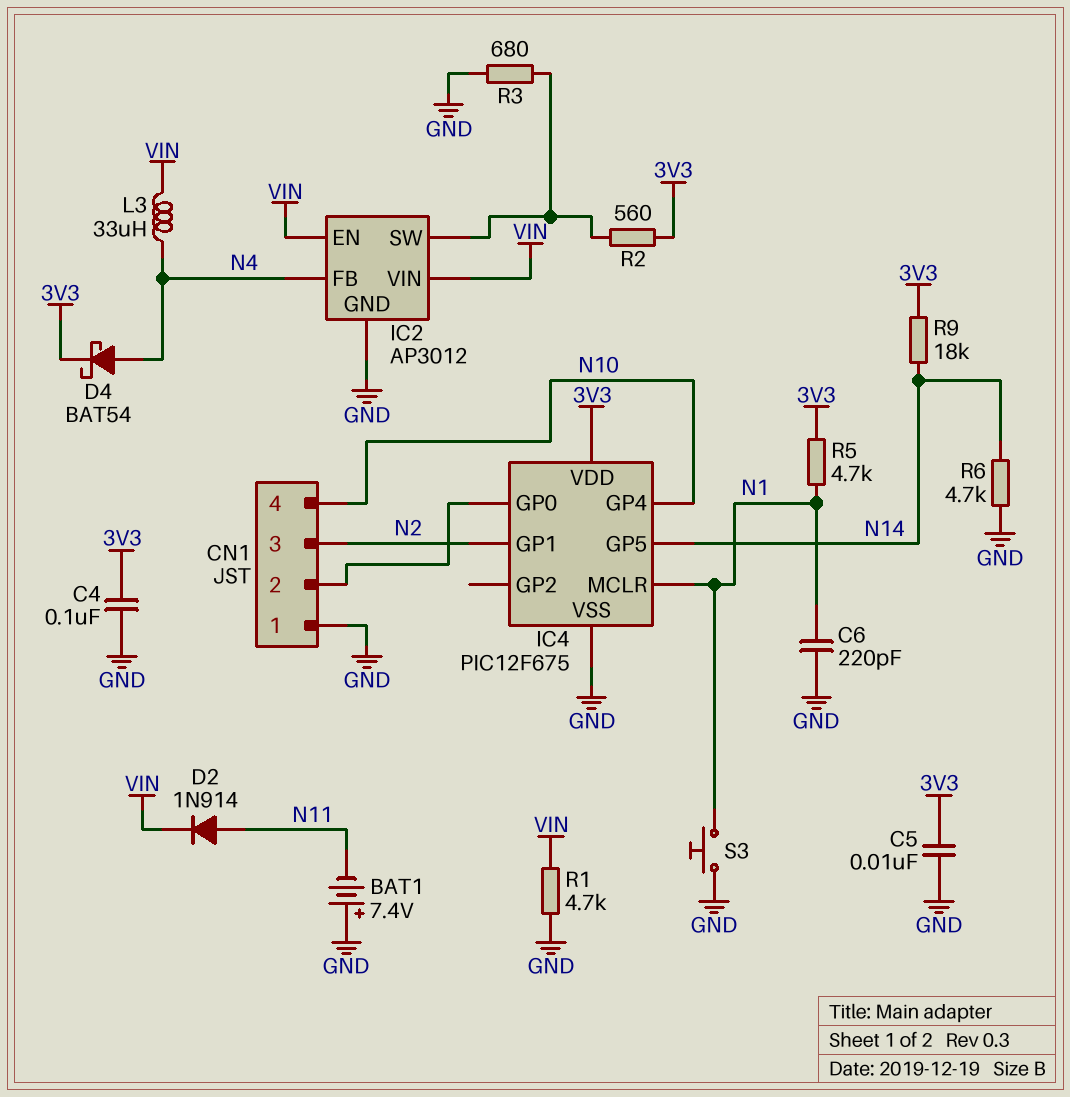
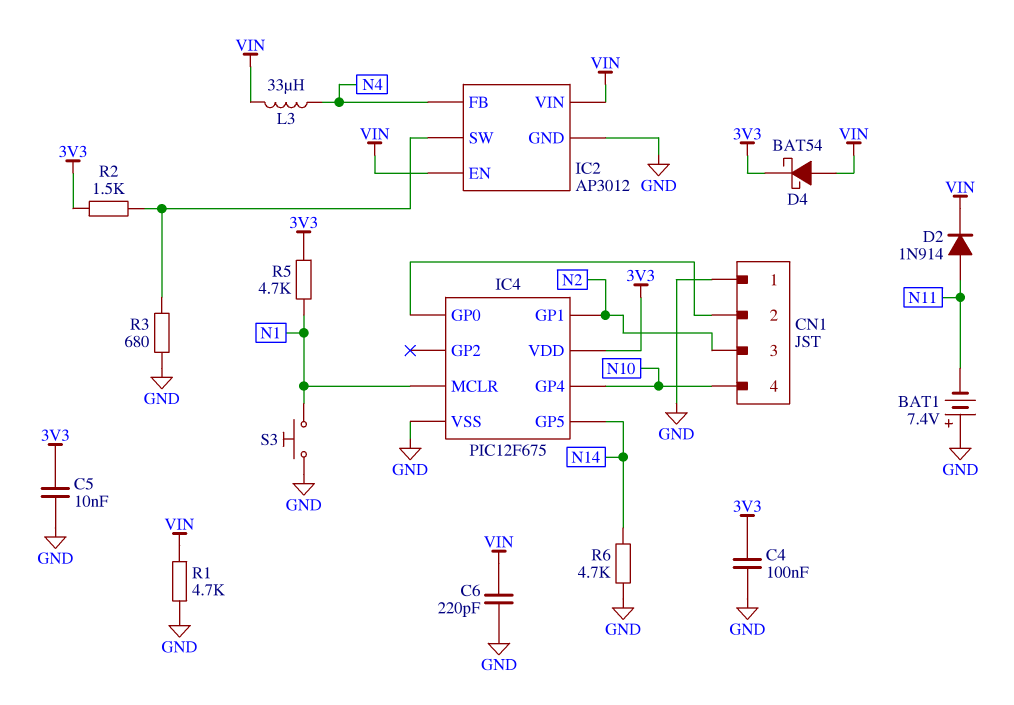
C6: 220pF (GND, N1) -> 220pF (GND, VIN)
D4: schottky BAT54 (A N4, K 3V3) -> schottky BAT54 (A VIN, K 3V3)
R2: 560 (3V3, IC2/SW) -> 1.5k (3V3, IC2/SW)
R9: 18k (3V3, N14) -> none

